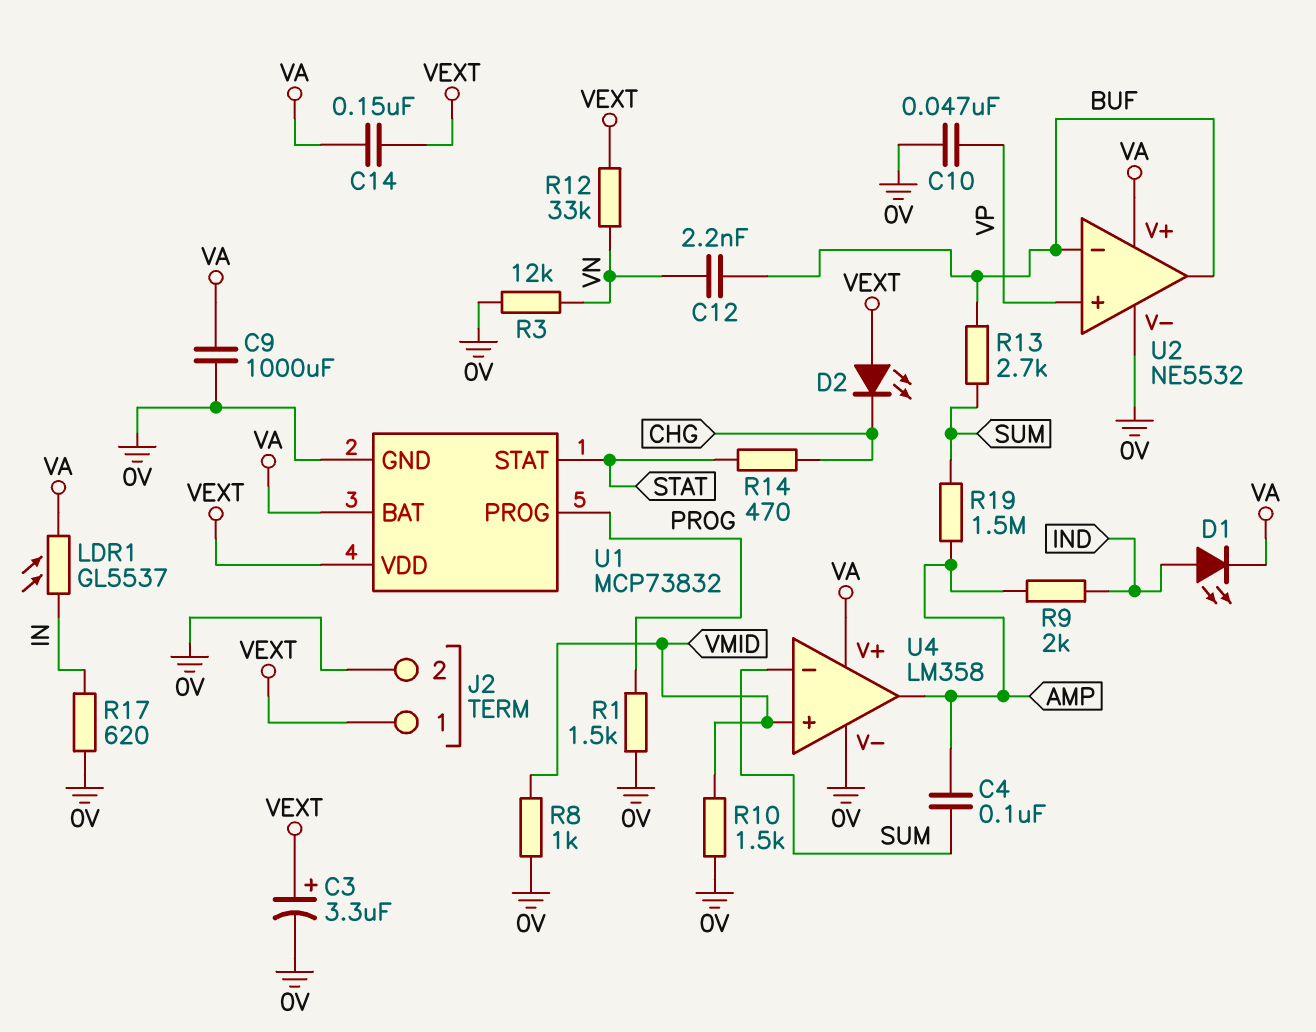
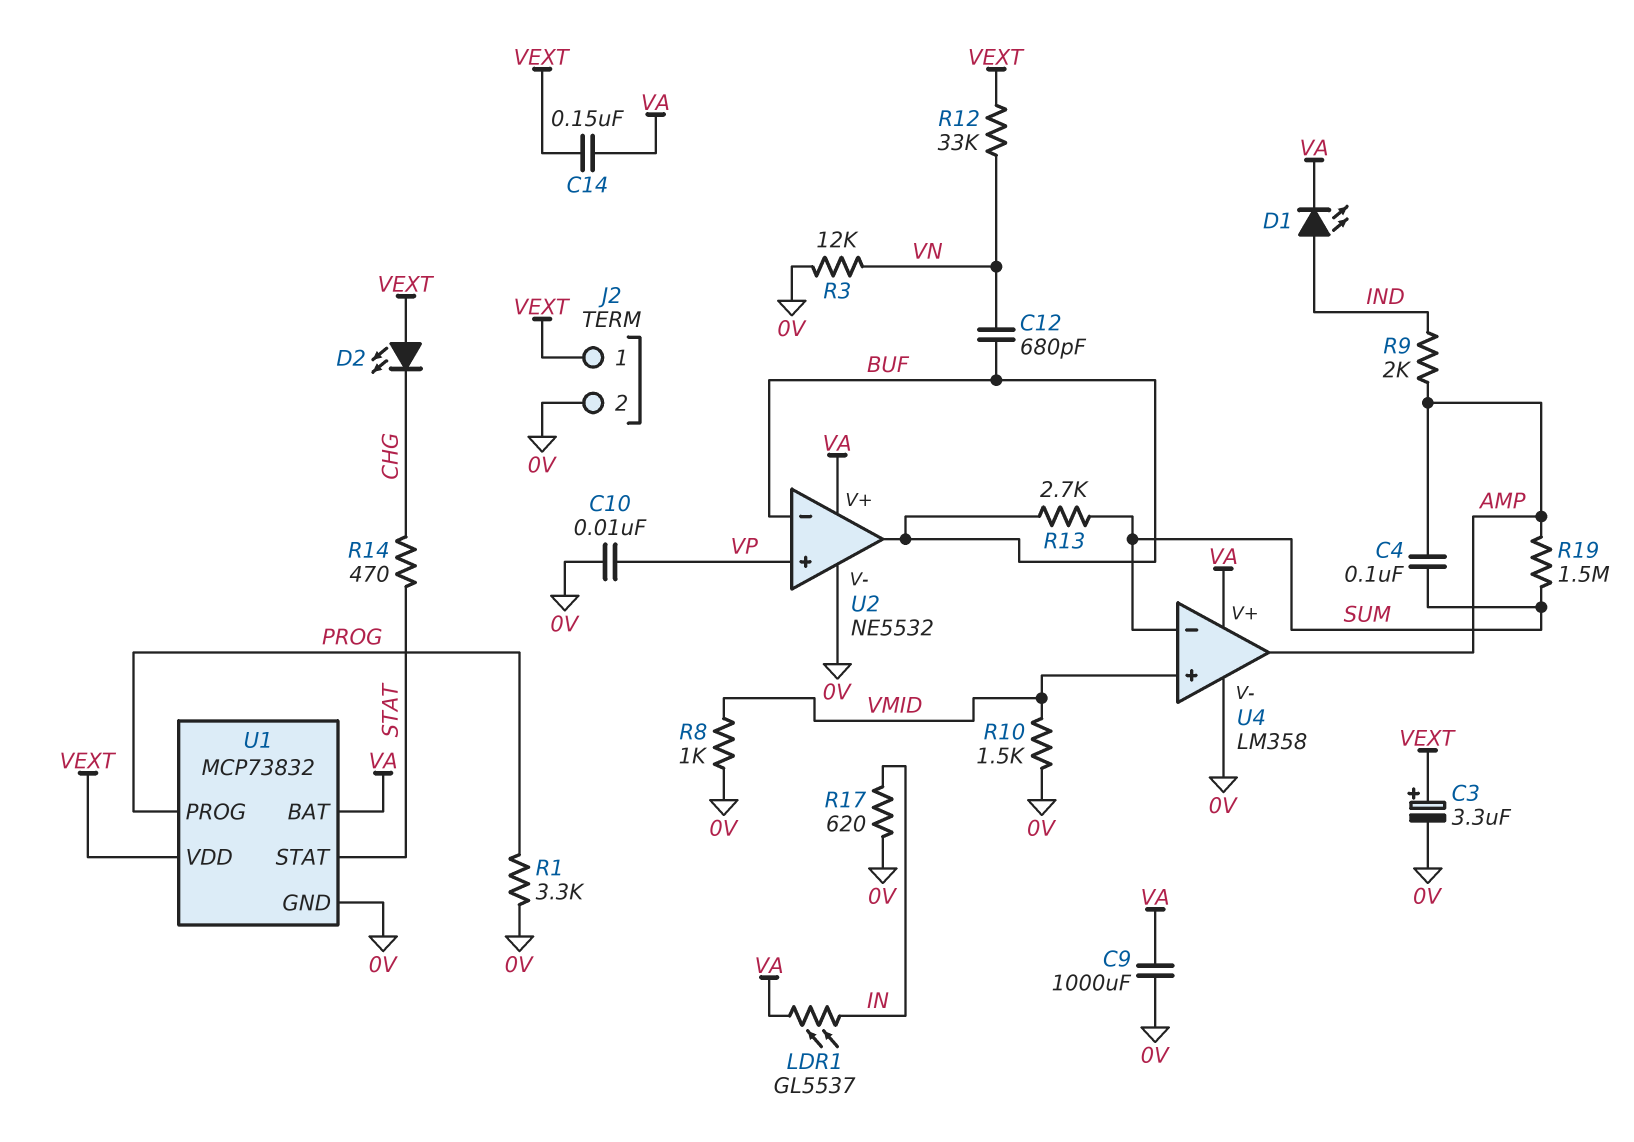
C10: 47nF (0V, VP) -> 10nF (0V, VP)
C12: 2.2nF (BUF, VN) -> 680pF (BUF, VN)
R1: 1.5k (0V, PROG) -> 3.3k (0V, PROG)

